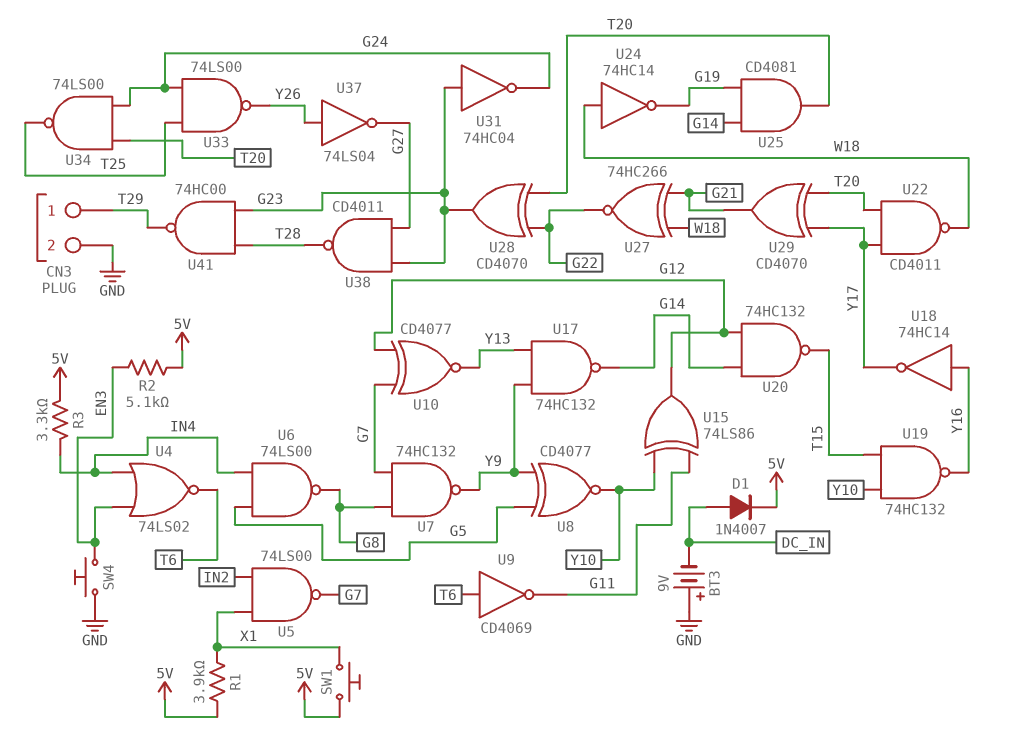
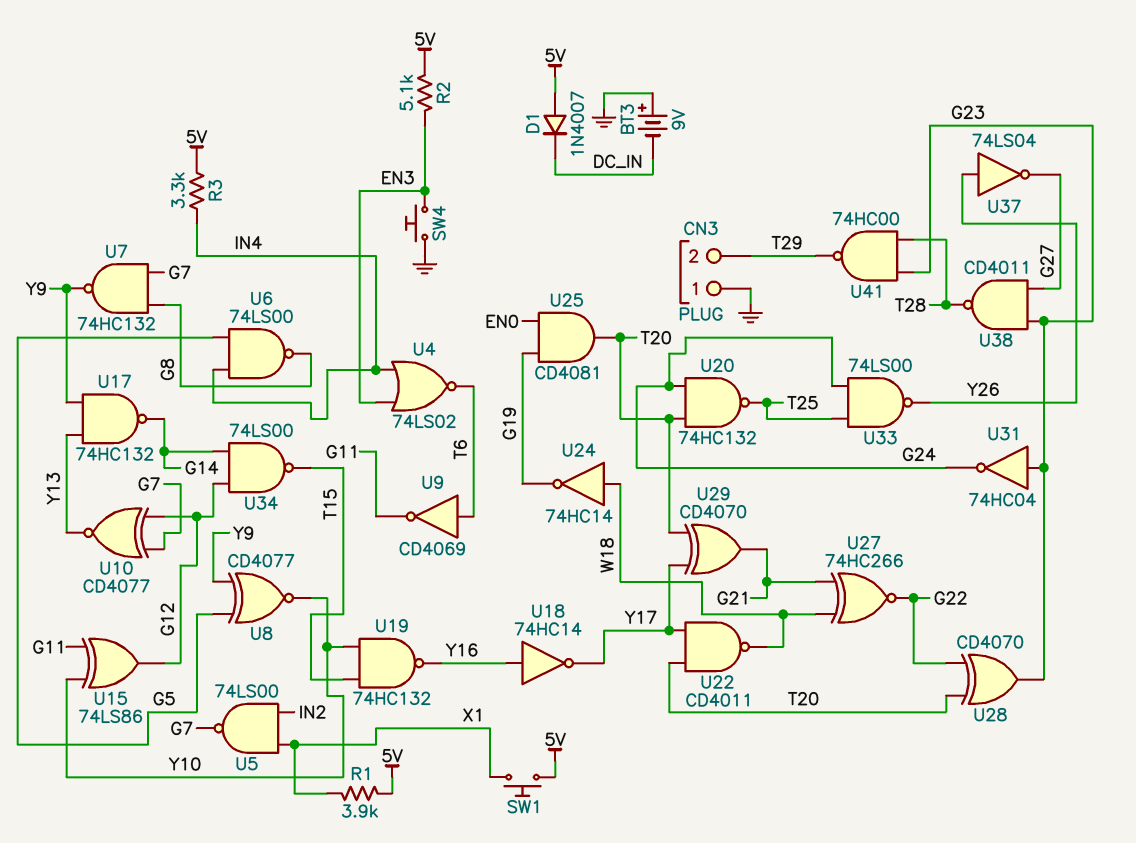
CN3 pin 1: T29 -> GND
CN3 pin 2: GND -> T29
D1: diode 1N4007 (A DC_IN, K 5V) -> diode 1N4007 (A 5V, K DC_IN)
U20: NAND 74HC132 (in G12, in G14, out T15) -> NAND 74HC132 (in G24, in T20, out T25)
U25: AND CD4081 (in G14, in G19, out T20) -> AND CD4081 (in EN0, in G19, out T20)
U34: NAND 74LS00 (in G24, in T20, out T25) -> NAND 74LS00 (in G12, in G14, out T15)

